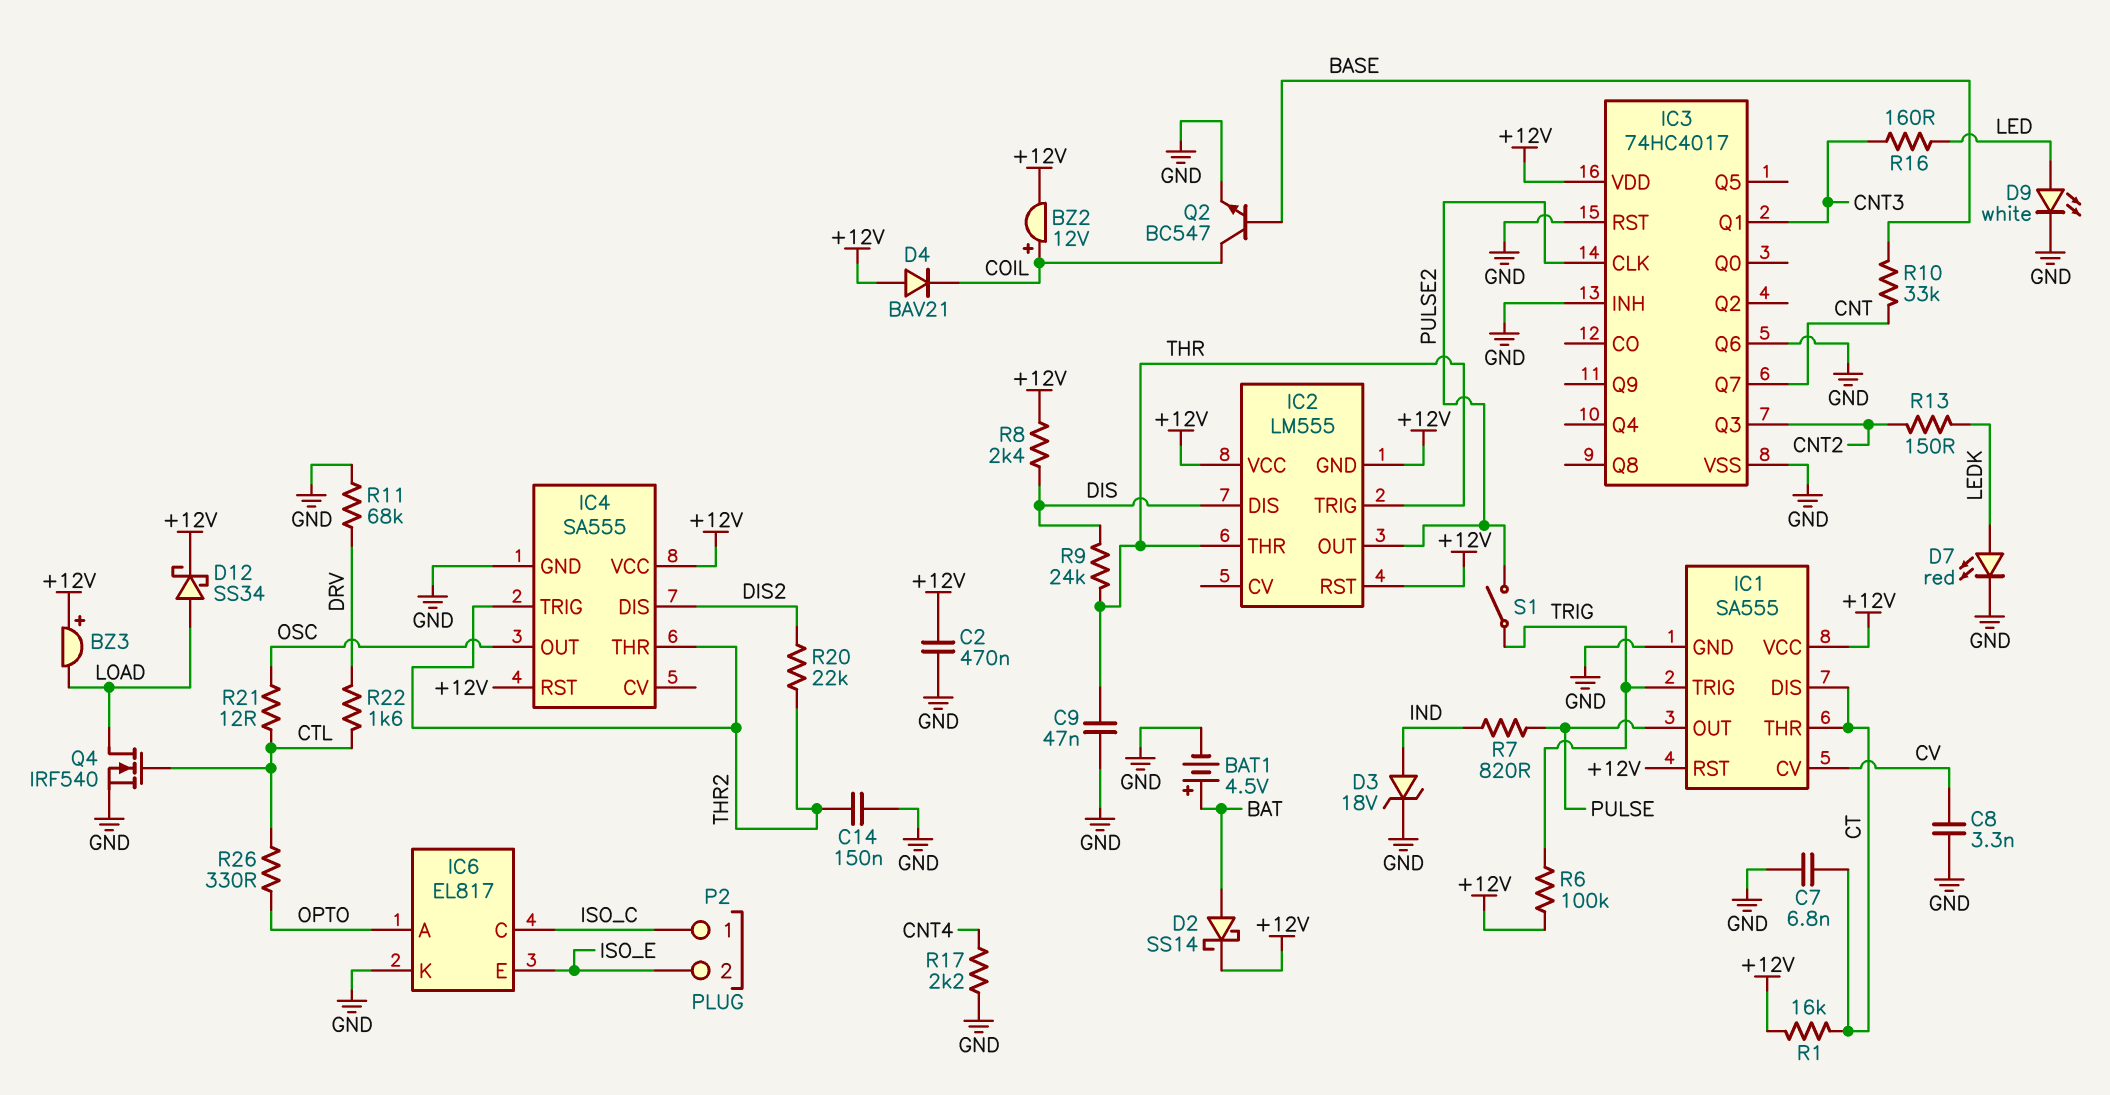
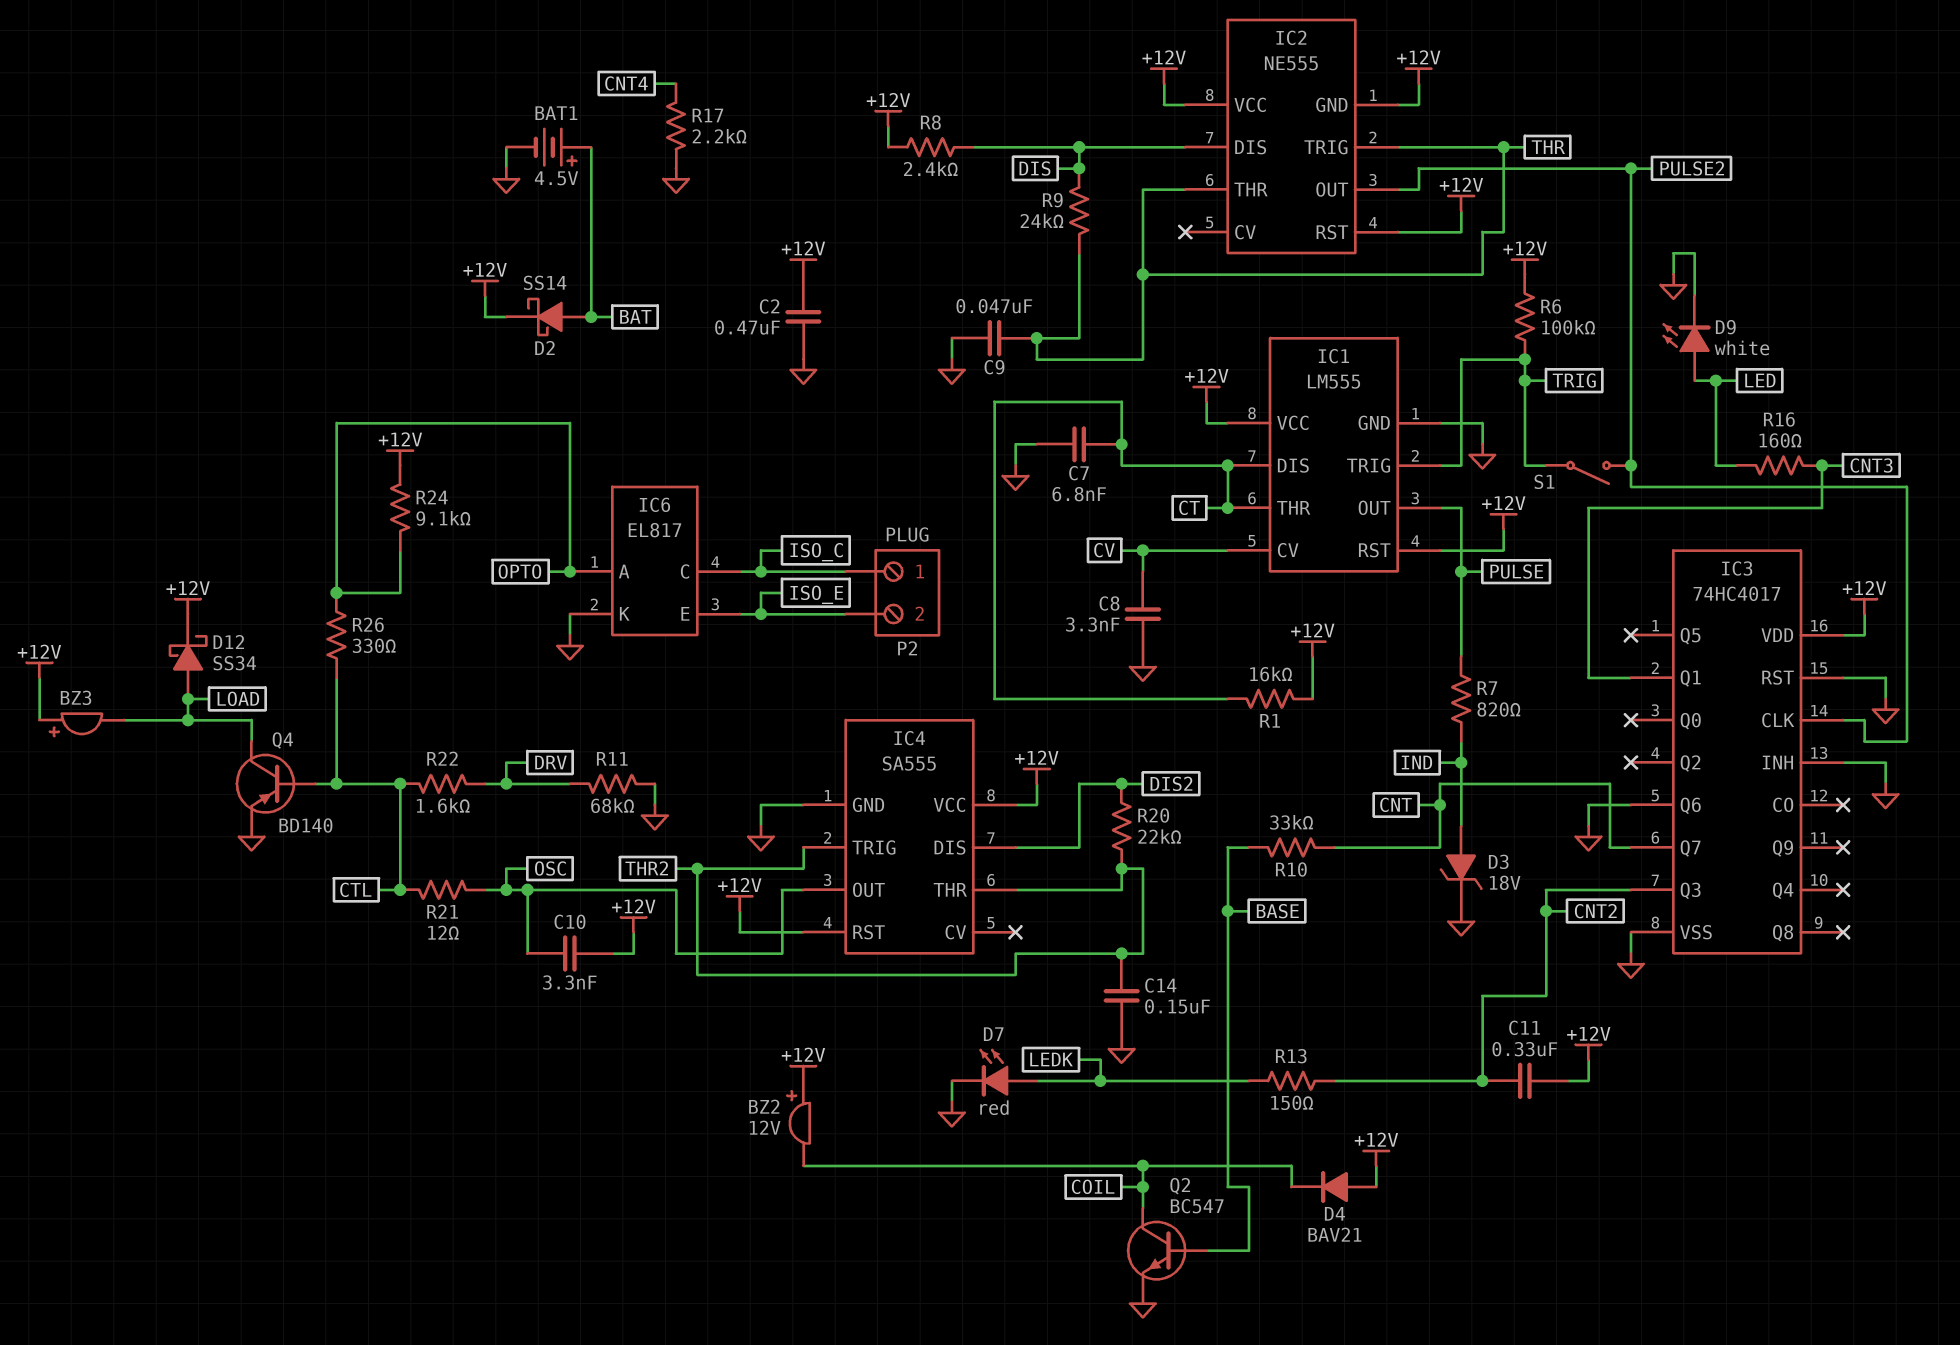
BZ2: buzzer 12V (plus COIL, minus +12V) -> buzzer 12V (plus +12V, minus COIL)
C10: none -> 3.3nF (+12V, OSC)
C11: none -> 330nF (+12V, CNT2)
IC1: SA555 -> LM555
IC2: LM555 -> NE555
Q4: NMOS IRF540 (G CTL, D LOAD, S GND) -> PNP BD140 (B CTL, C LOAD, E GND)
R24: none -> 9.1k (+12V, OPTO)

